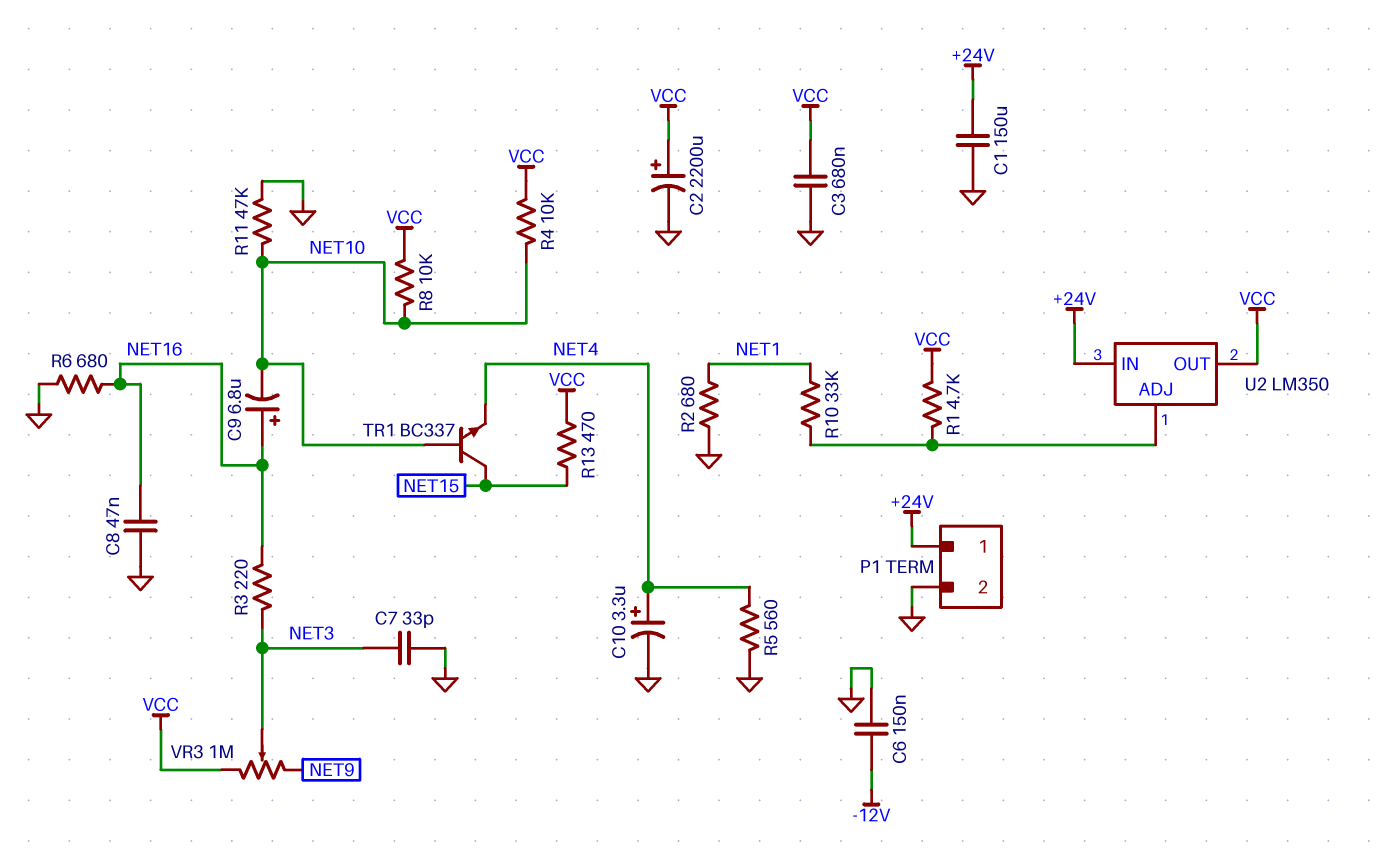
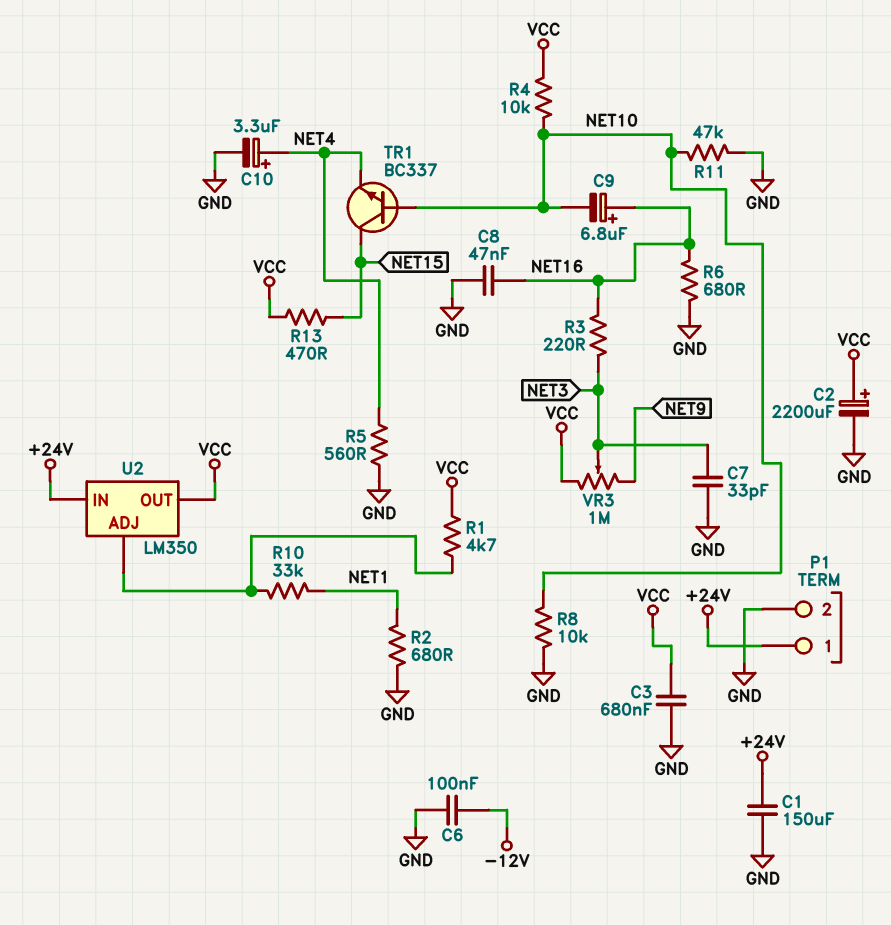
C6: 150nF (-12V, GND) -> 100nF (-12V, GND)
R8: 10k (NET10, VCC) -> 10k (GND, NET10)

